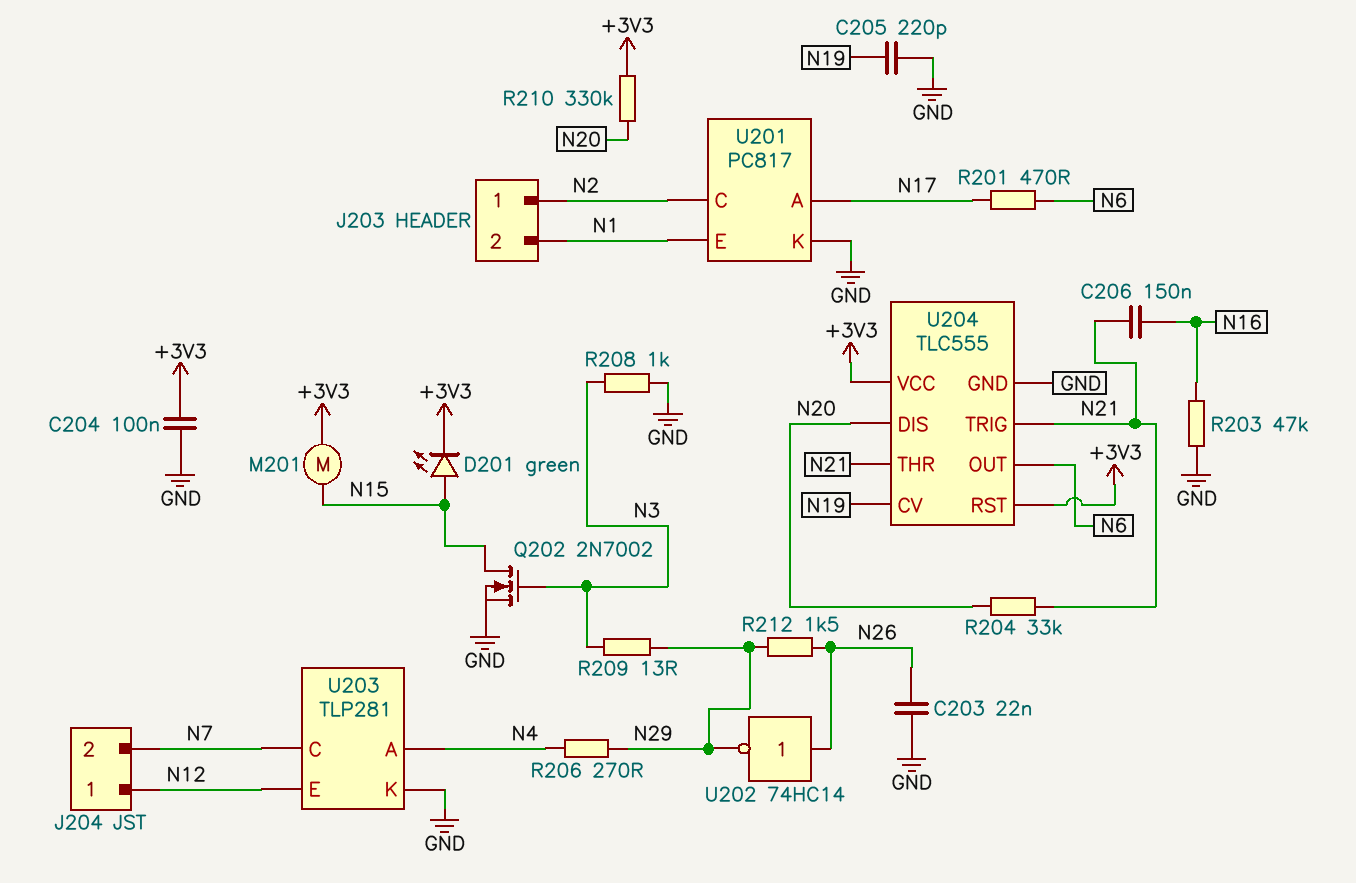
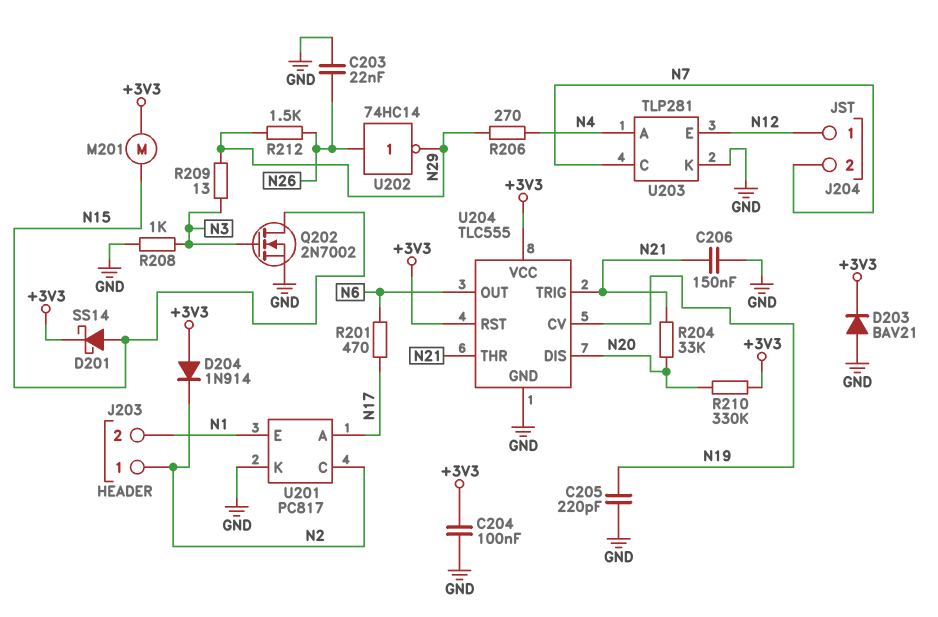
C206: 150nF (N16, N21) -> 150nF (GND, N21)
D201: LED green (A N15, K +3V3) -> schottky SS14 (A N15, K +3V3)
D203: none -> diode BAV21 (A GND, K +3V3)
D204: none -> diode 1N914 (A +3V3, K N2)
R203: 47k (GND, N16) -> none

